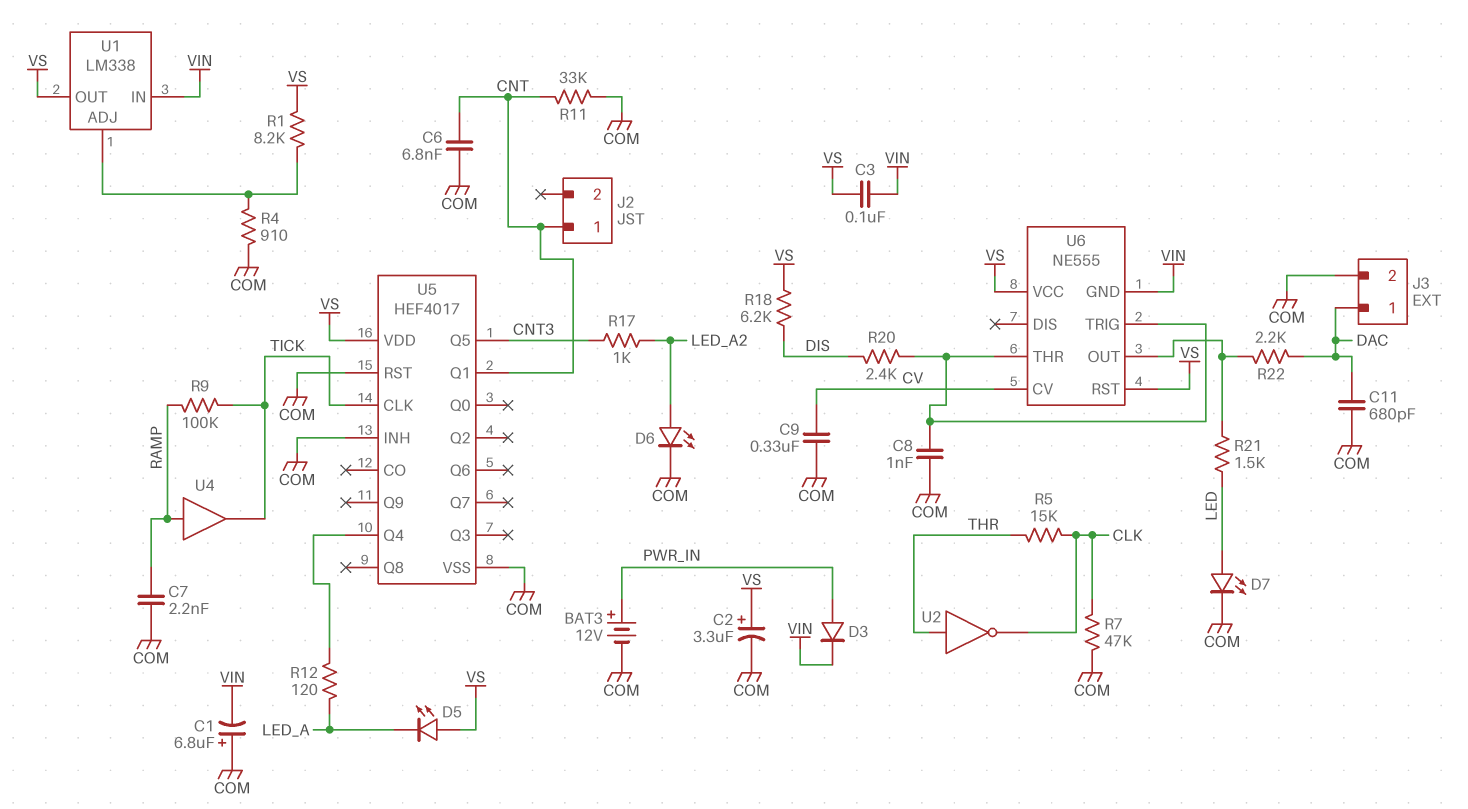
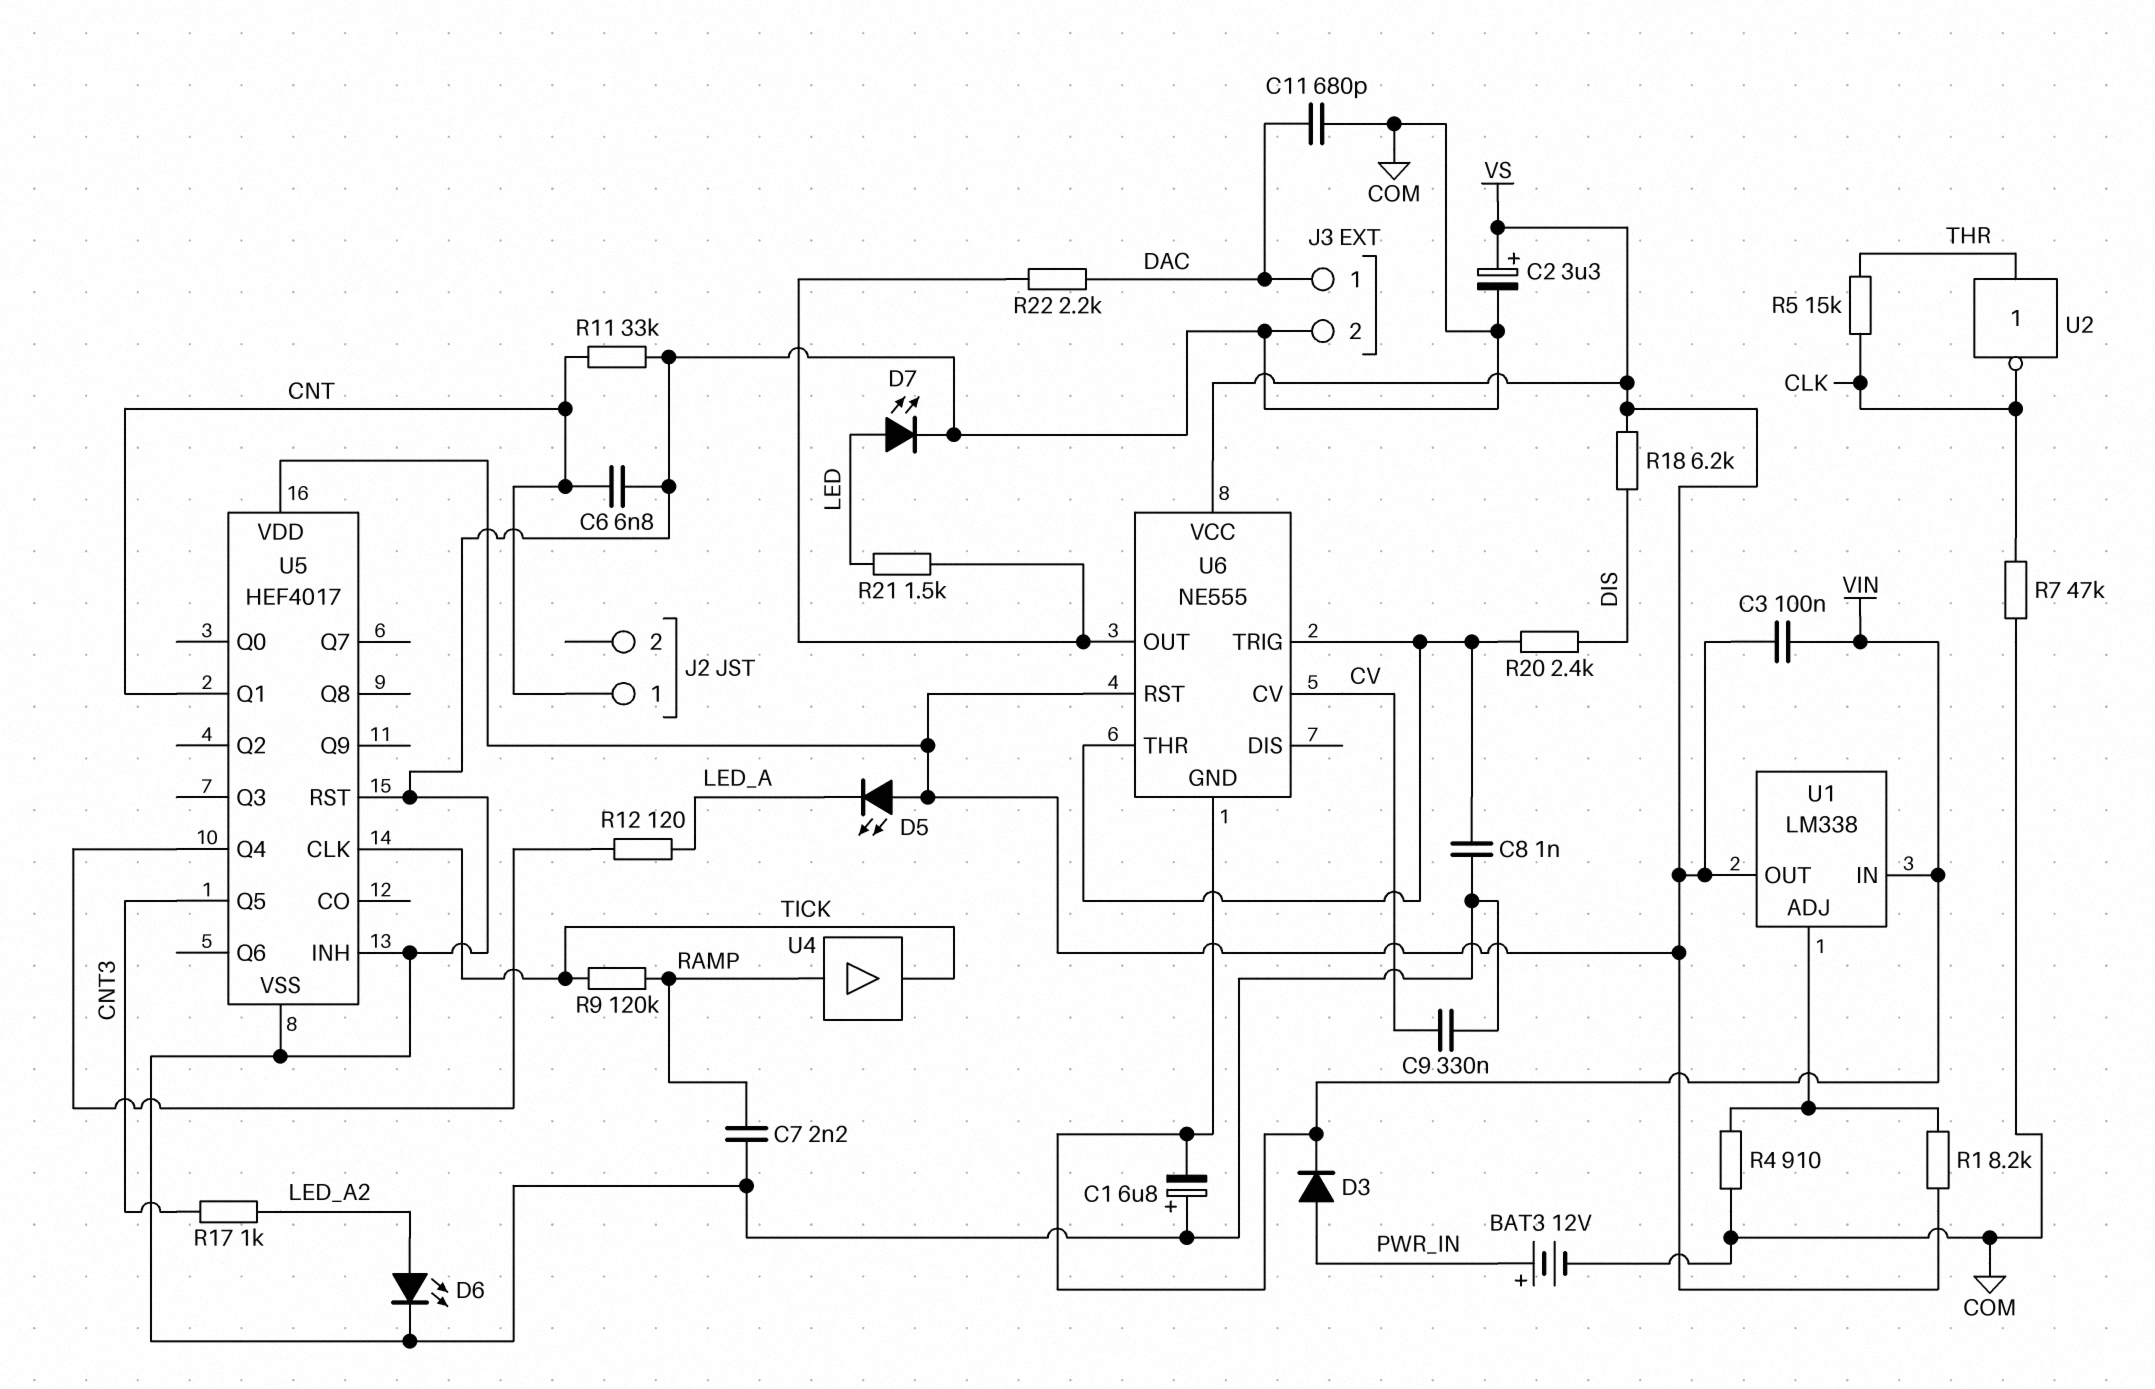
R9: 100k (RAMP, TICK) -> 120k (RAMP, TICK)

